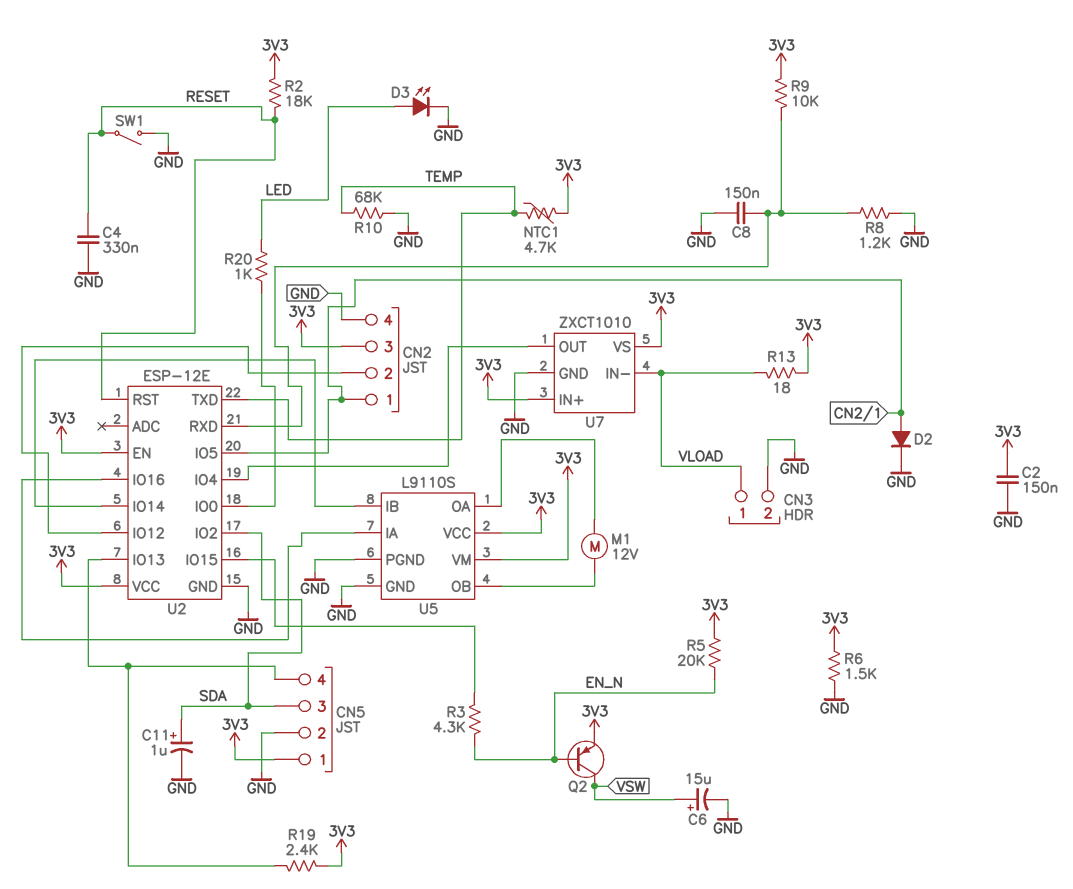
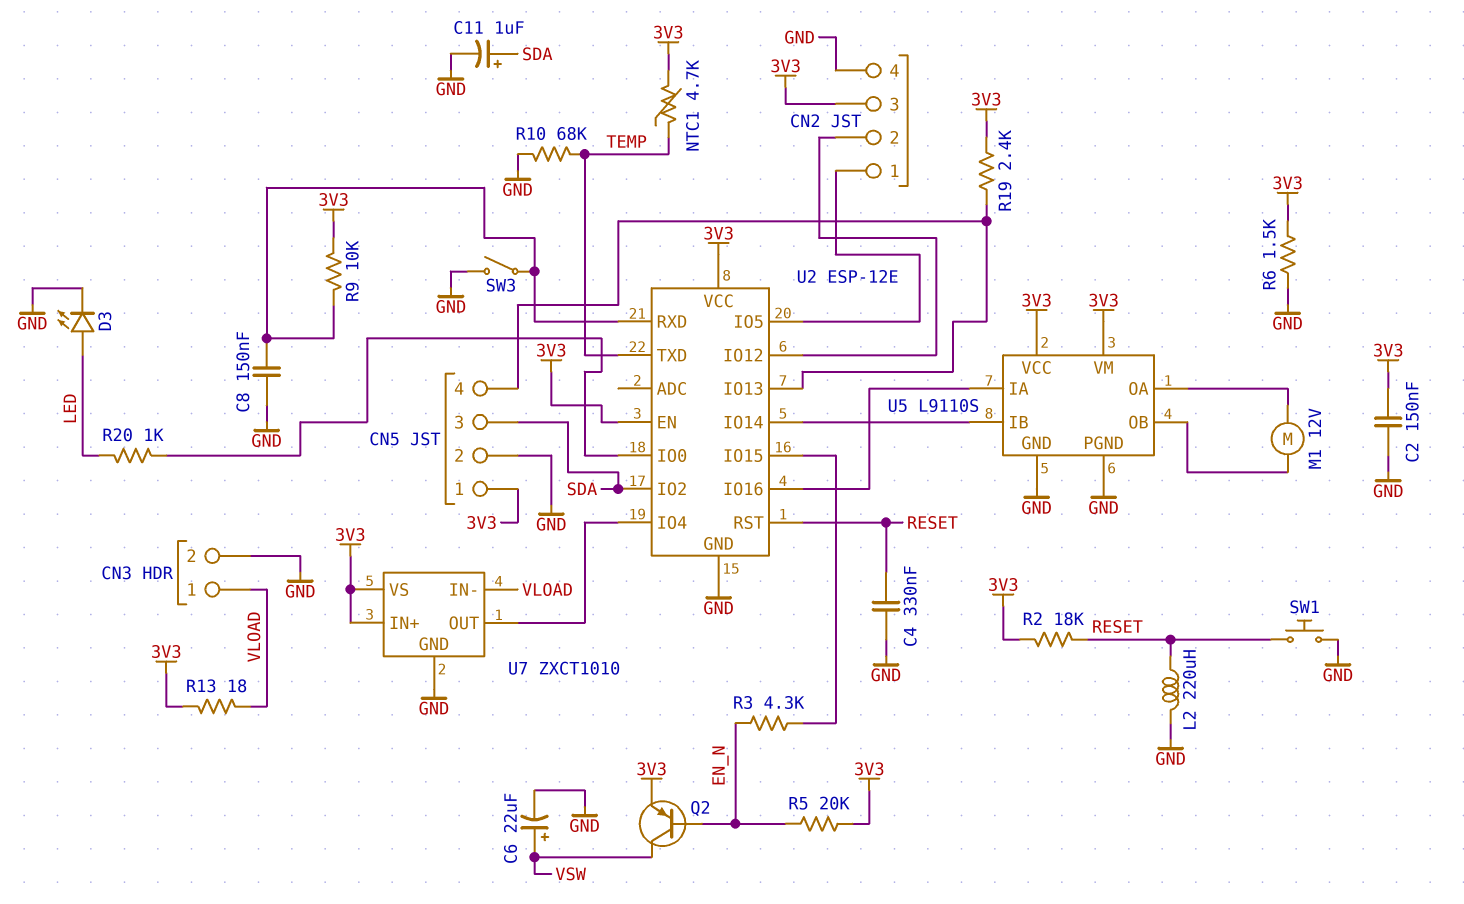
C6: 15uF (plus VSW, minus GND) -> 22uF (plus VSW, minus GND)
D2: diode (A CN2/1, K GND) -> none
L2: none -> 220uH (GND, RESET)
R8: 1.2k (GND, U2/RXD) -> none
SW1: switch (GND, RESET) -> button (GND, RESET)
SW3: none -> switch (GND, U2/RXD)

